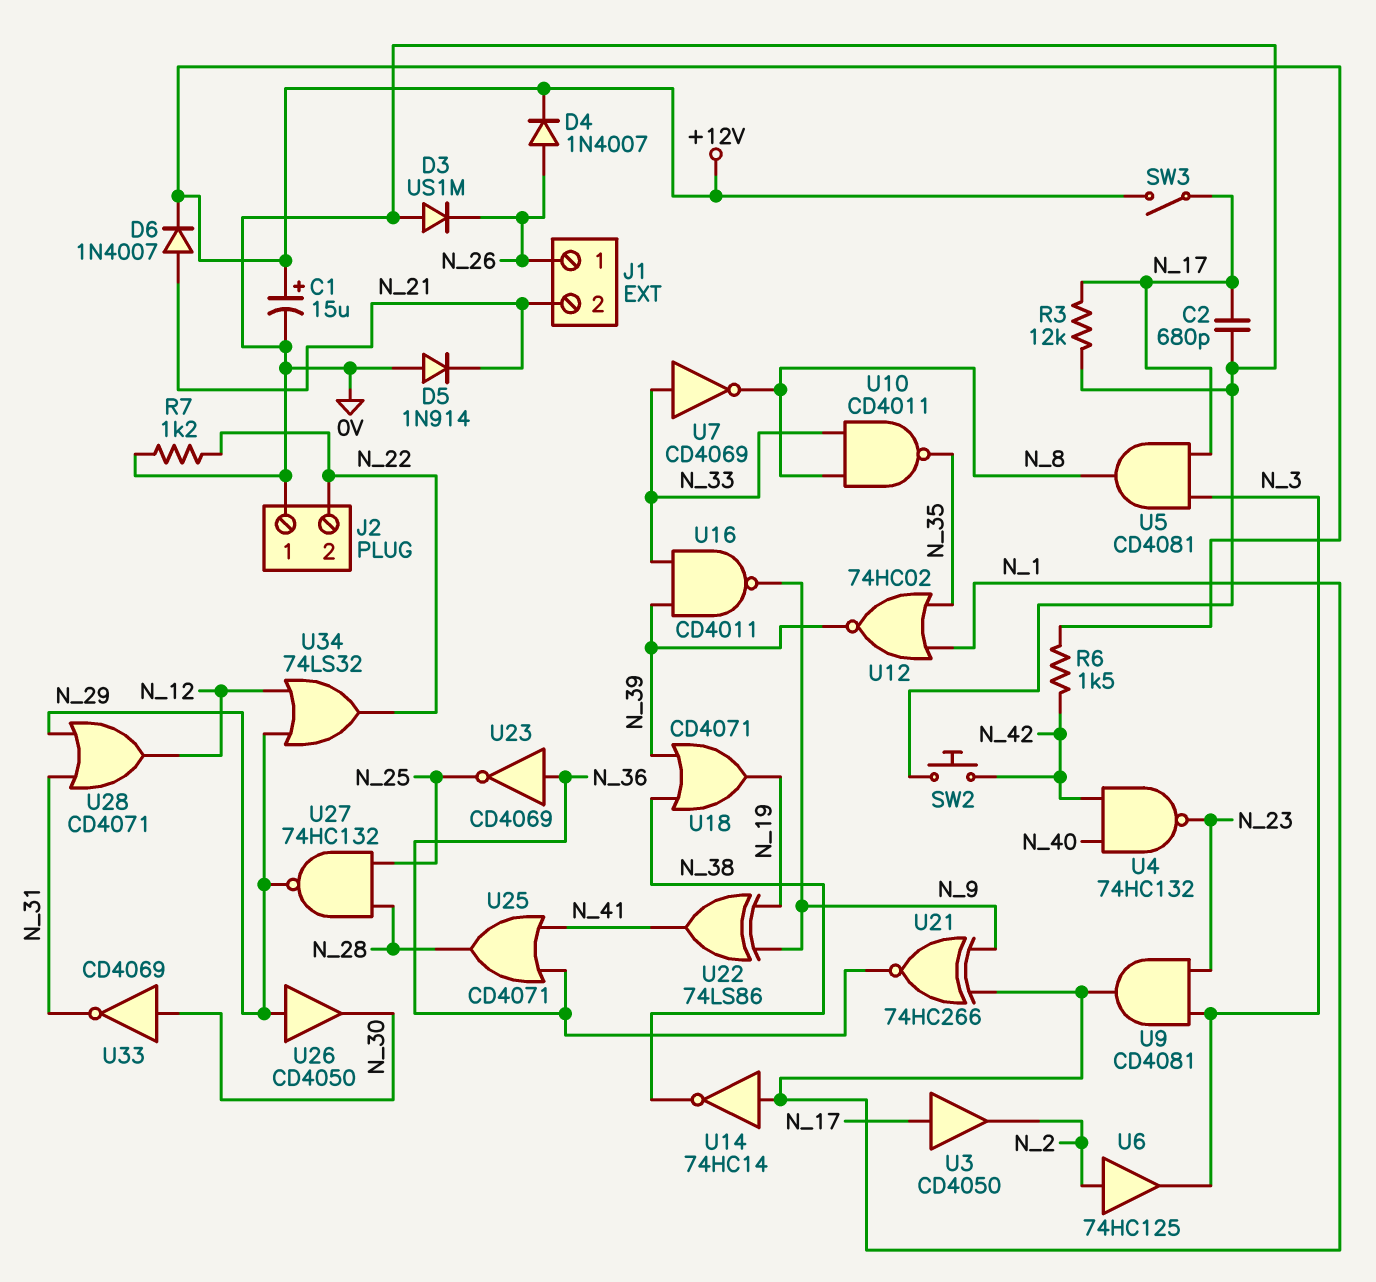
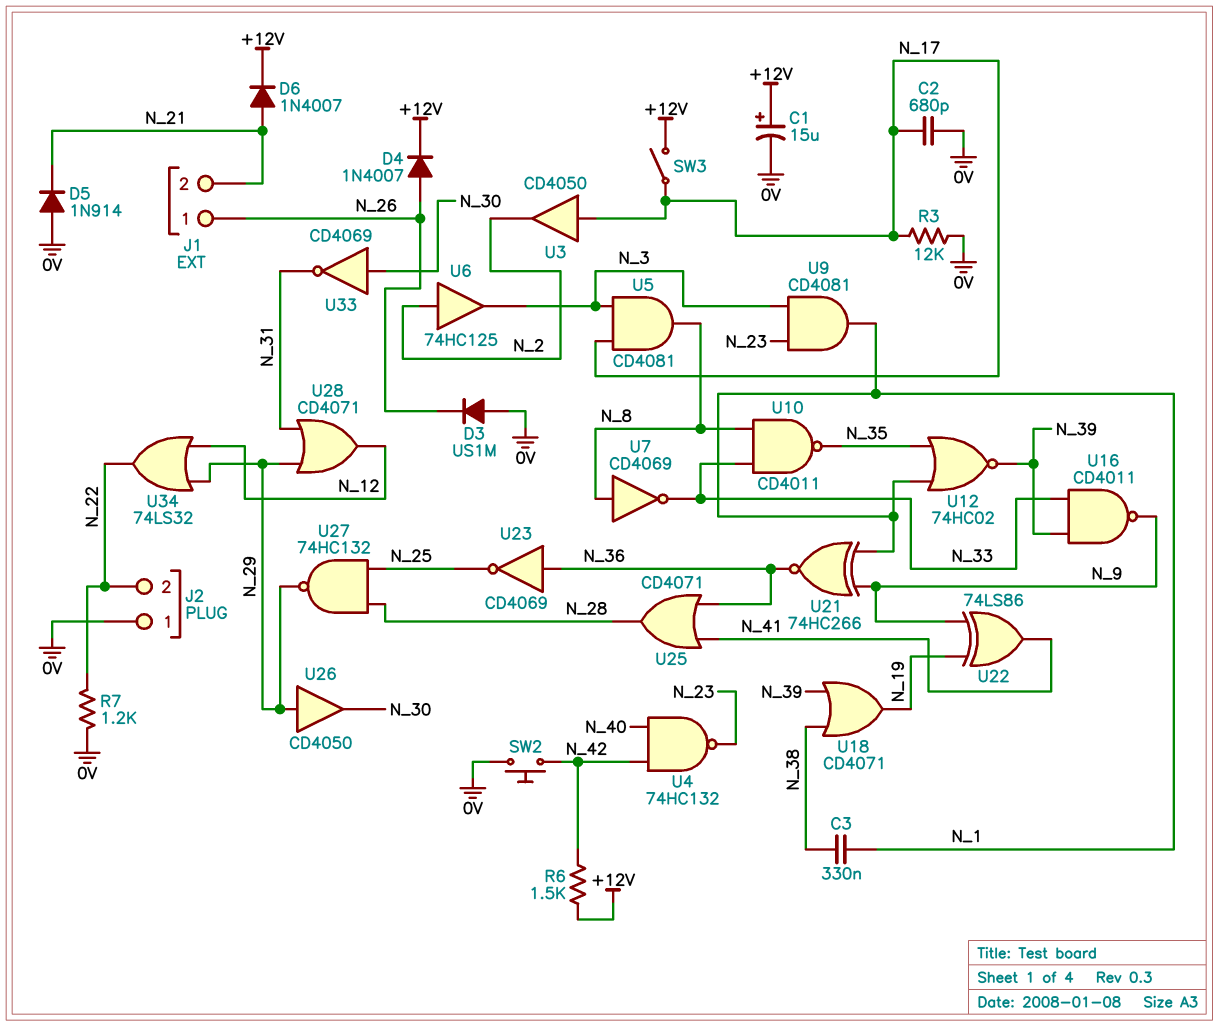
C3: none -> 330nF (N_1, N_38)
U7: NOT CD4069 (in N_33, out N_8) -> NOT CD4069 (in N_8, out N_33)
U14: NOT 74HC14 (in N_1, out N_38) -> none

